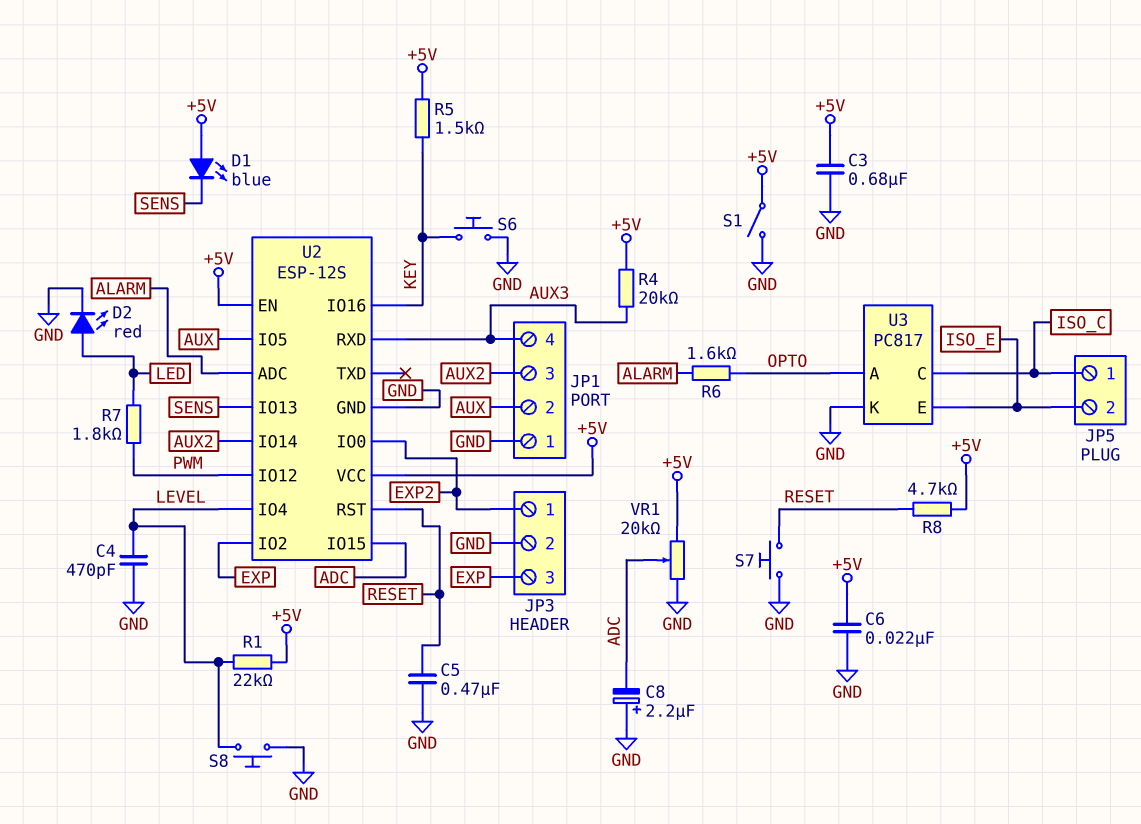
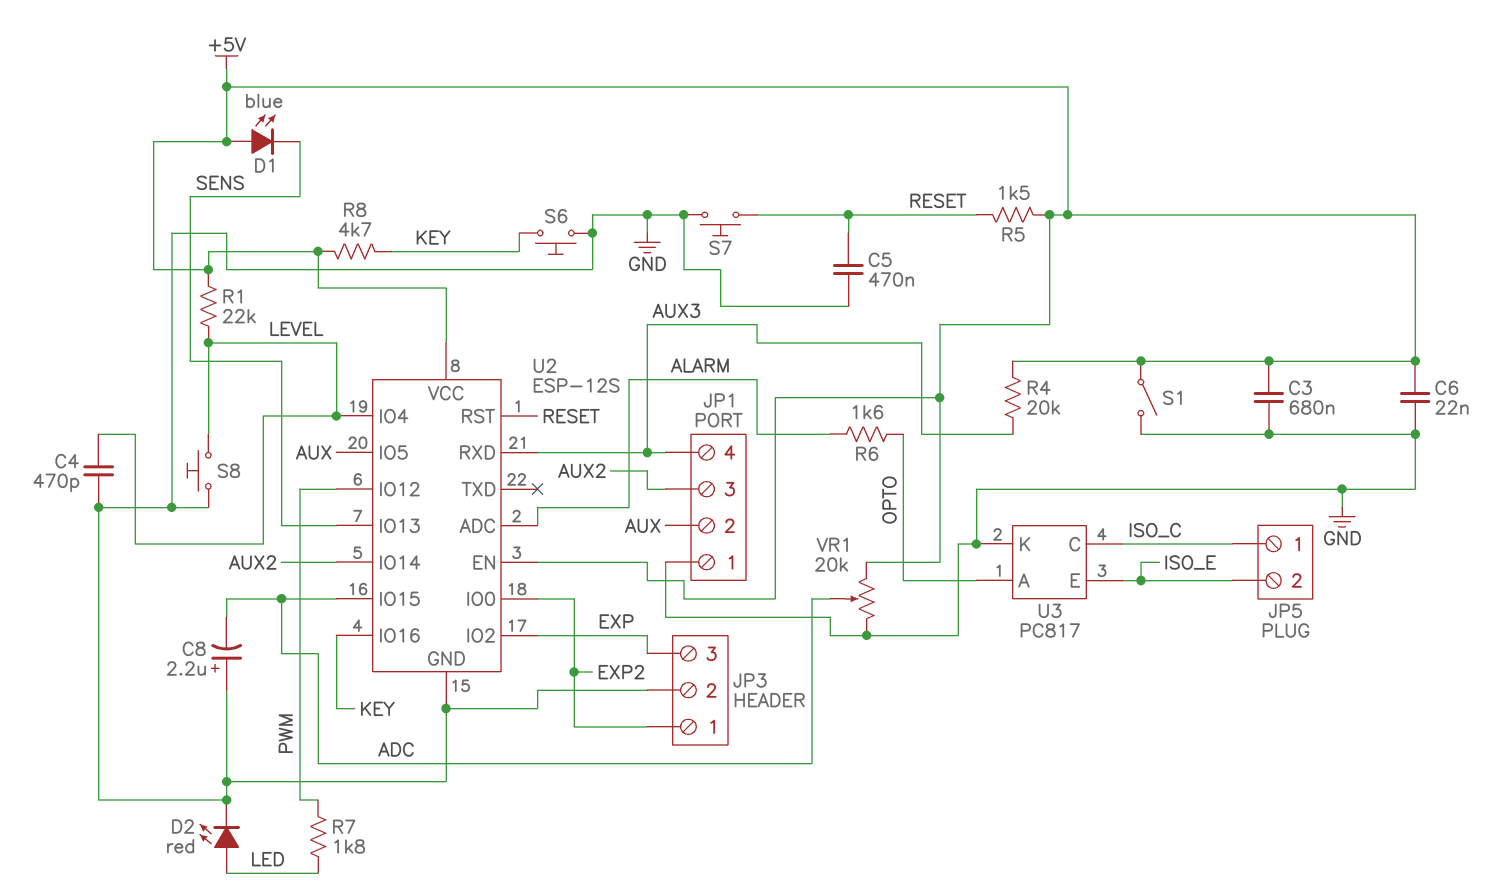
R5: 1.5k (+5V, KEY) -> 1.5k (+5V, RESET)
R8: 4.7k (+5V, RESET) -> 4.7k (+5V, KEY)

